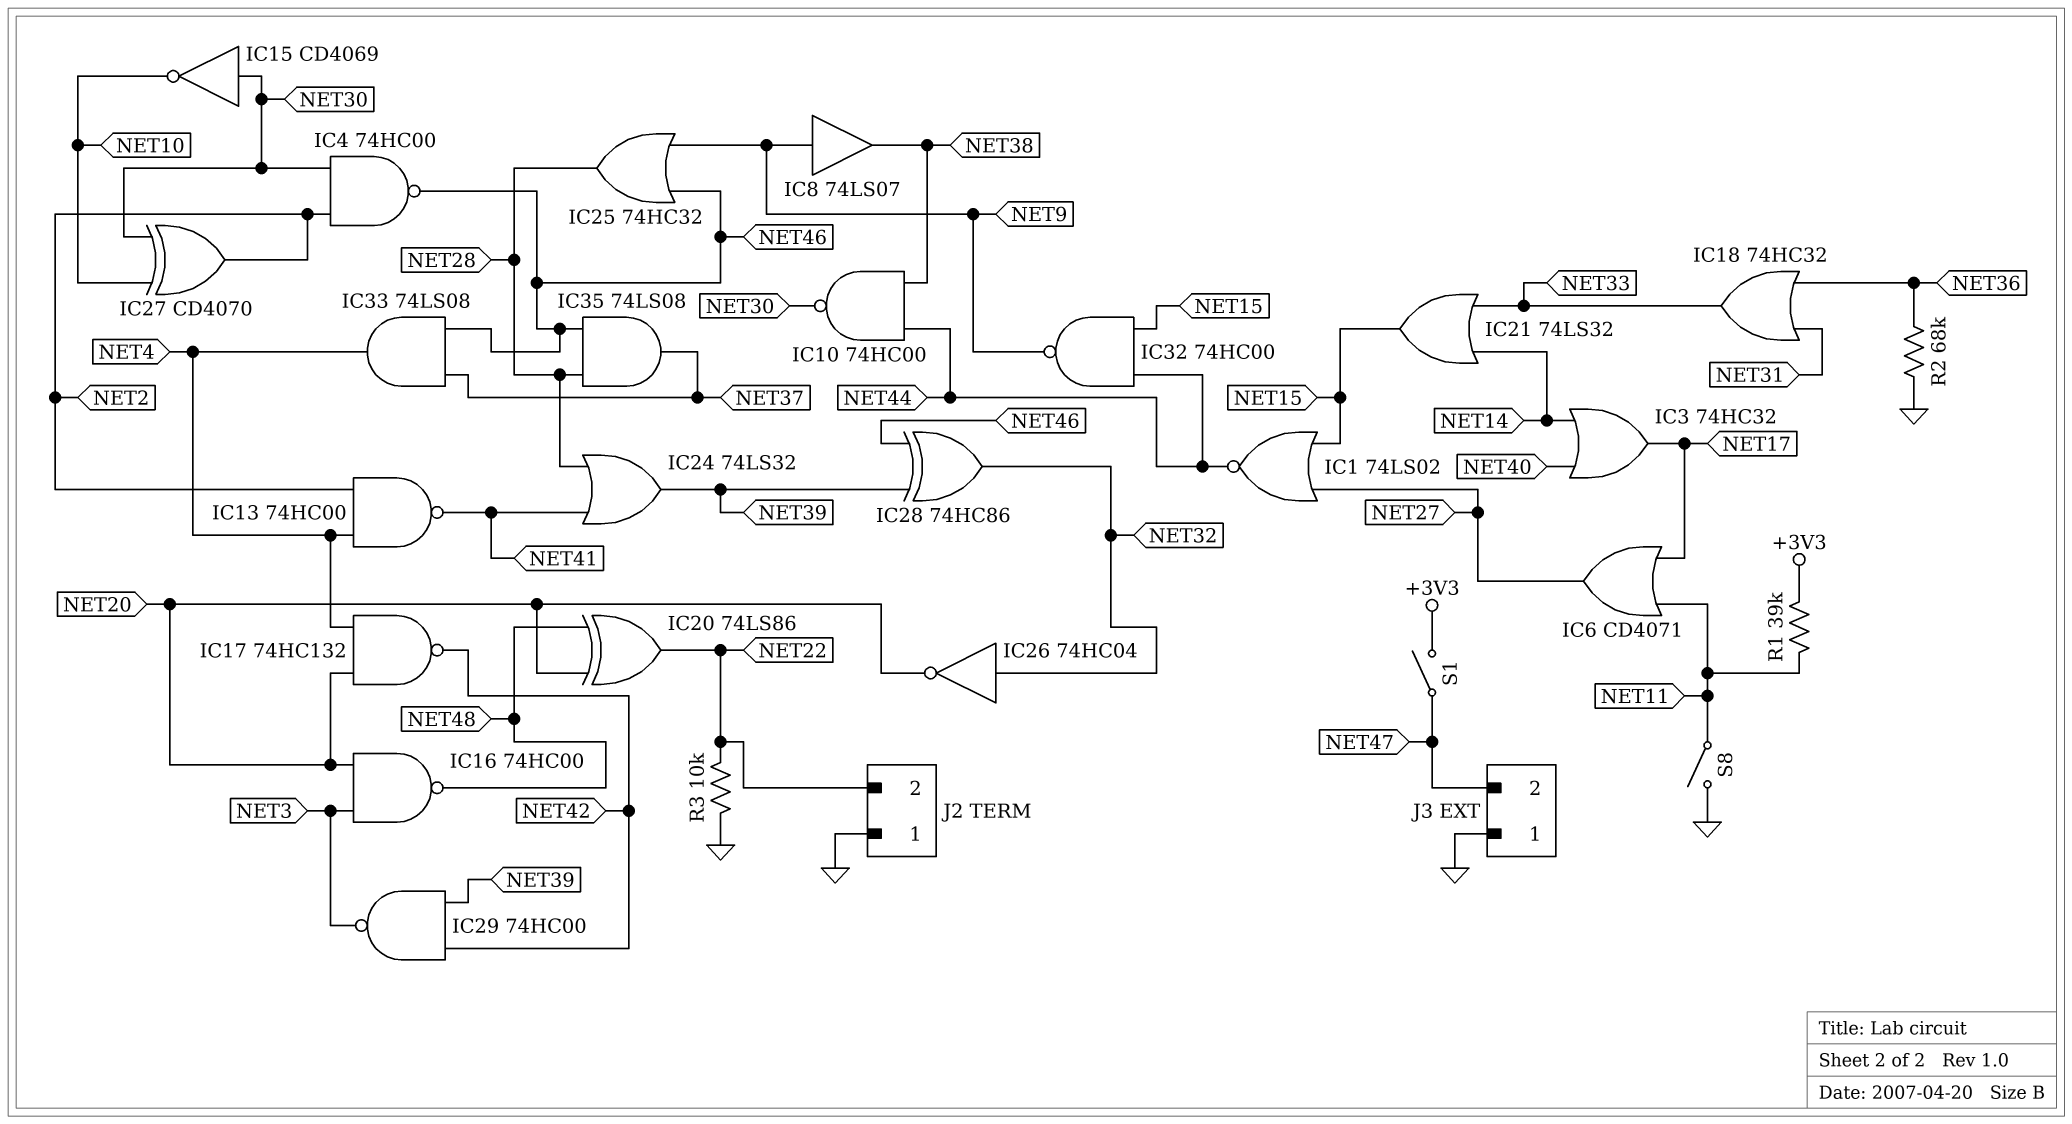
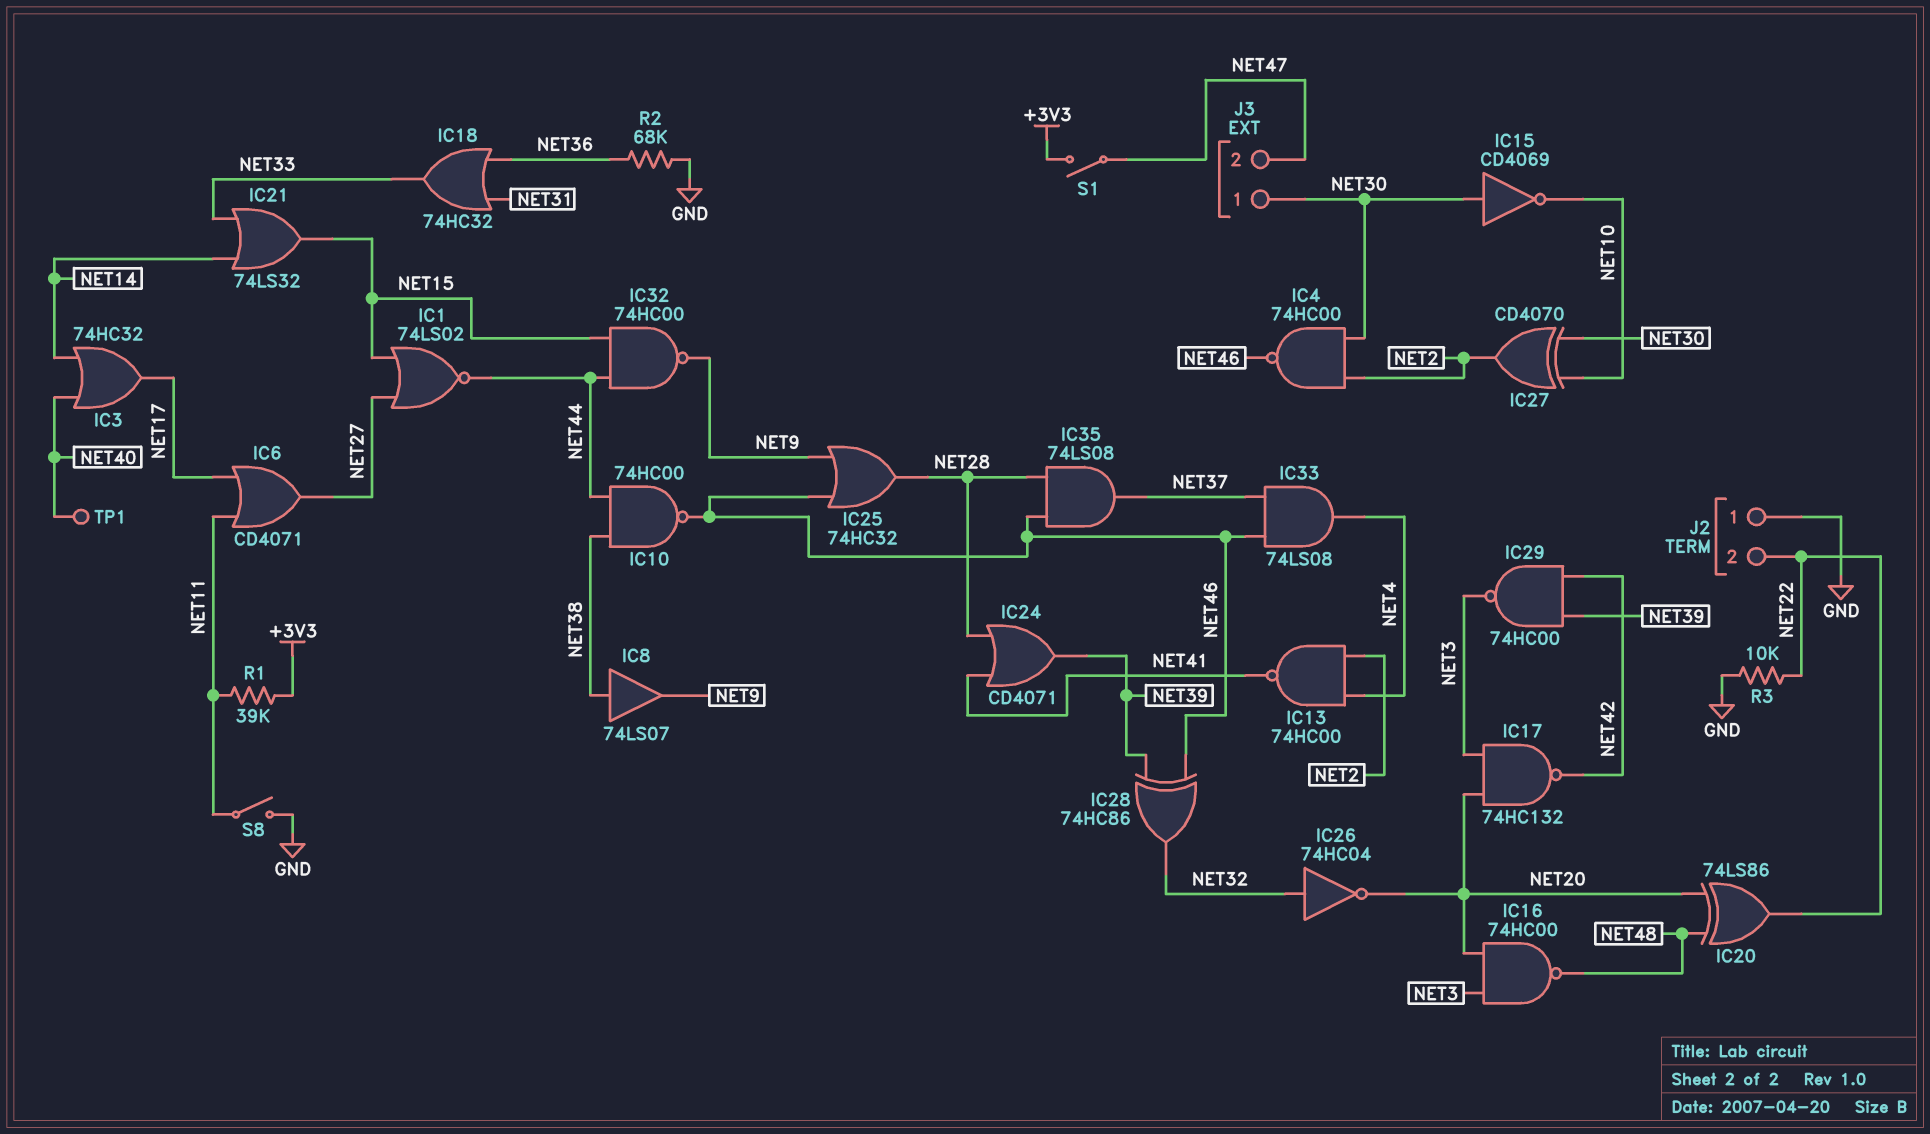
IC8: buffer 74LS07 (in NET9, out NET38) -> buffer 74LS07 (in NET38, out NET9)
IC10: NAND 74HC00 (in NET38, in NET44, out NET30) -> NAND 74HC00 (in NET38, in NET44, out NET46)
IC17: NAND 74HC132 (in NET4, in NET20, out NET42) -> NAND 74HC132 (in NET3, in NET20, out NET42)
IC24: OR 74LS32 (in NET28, in NET41, out NET39) -> OR CD4071 (in NET28, in NET41, out NET39)
J3 pin 1: GND -> NET30
TP1: none -> test point (NET40)

